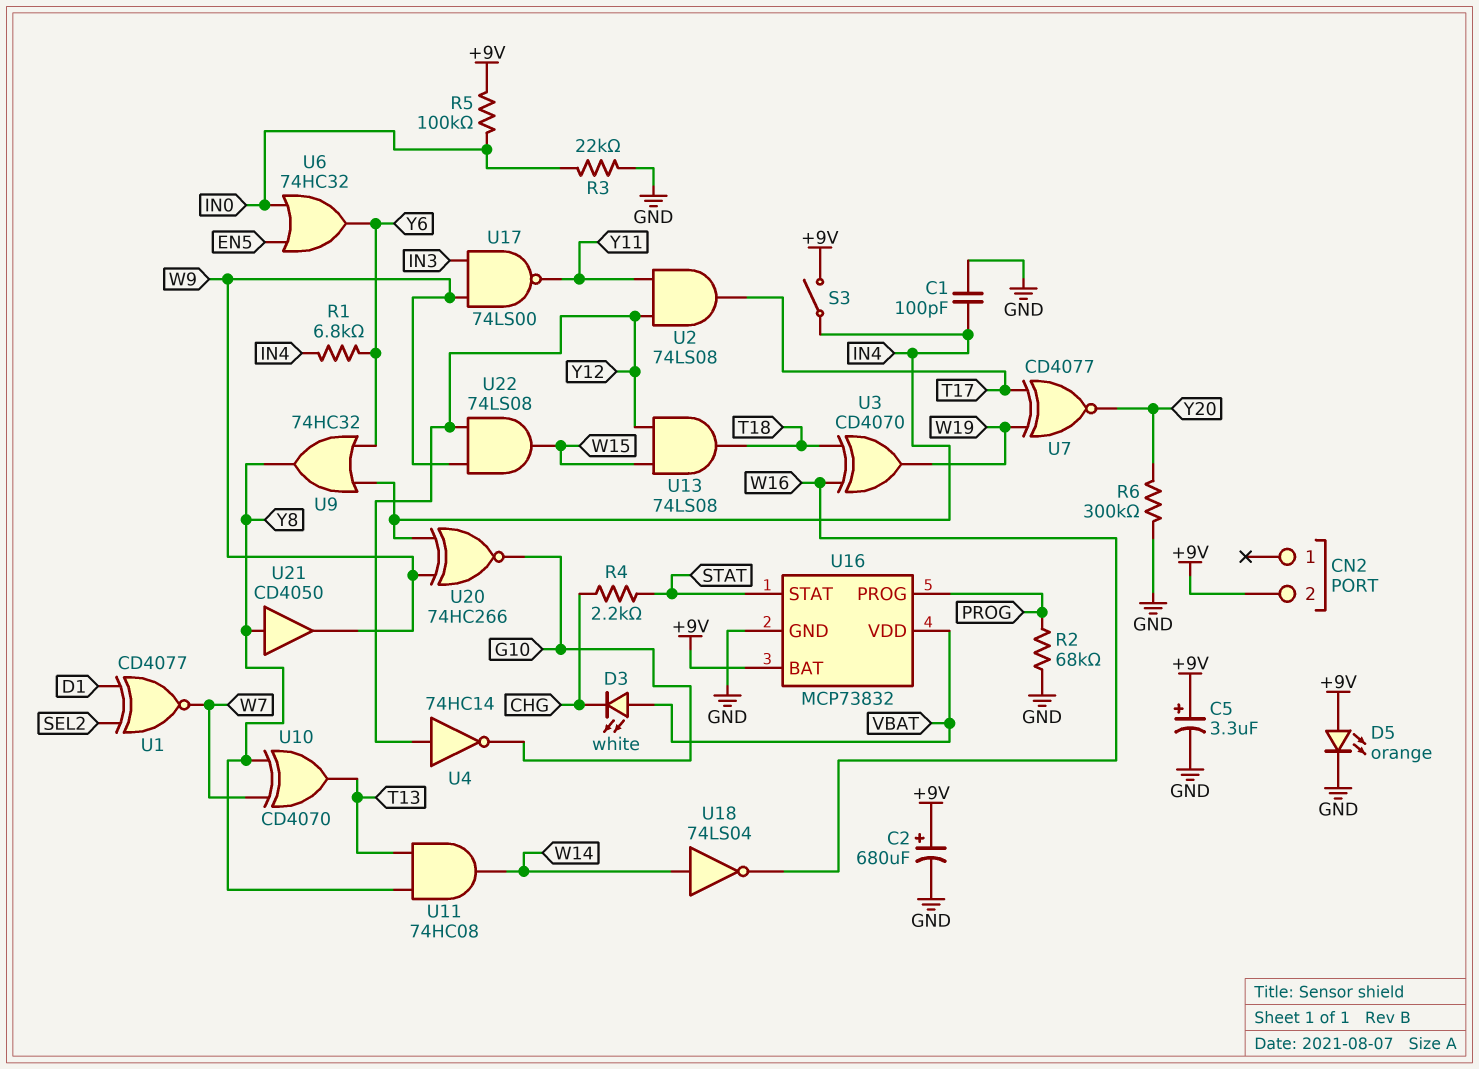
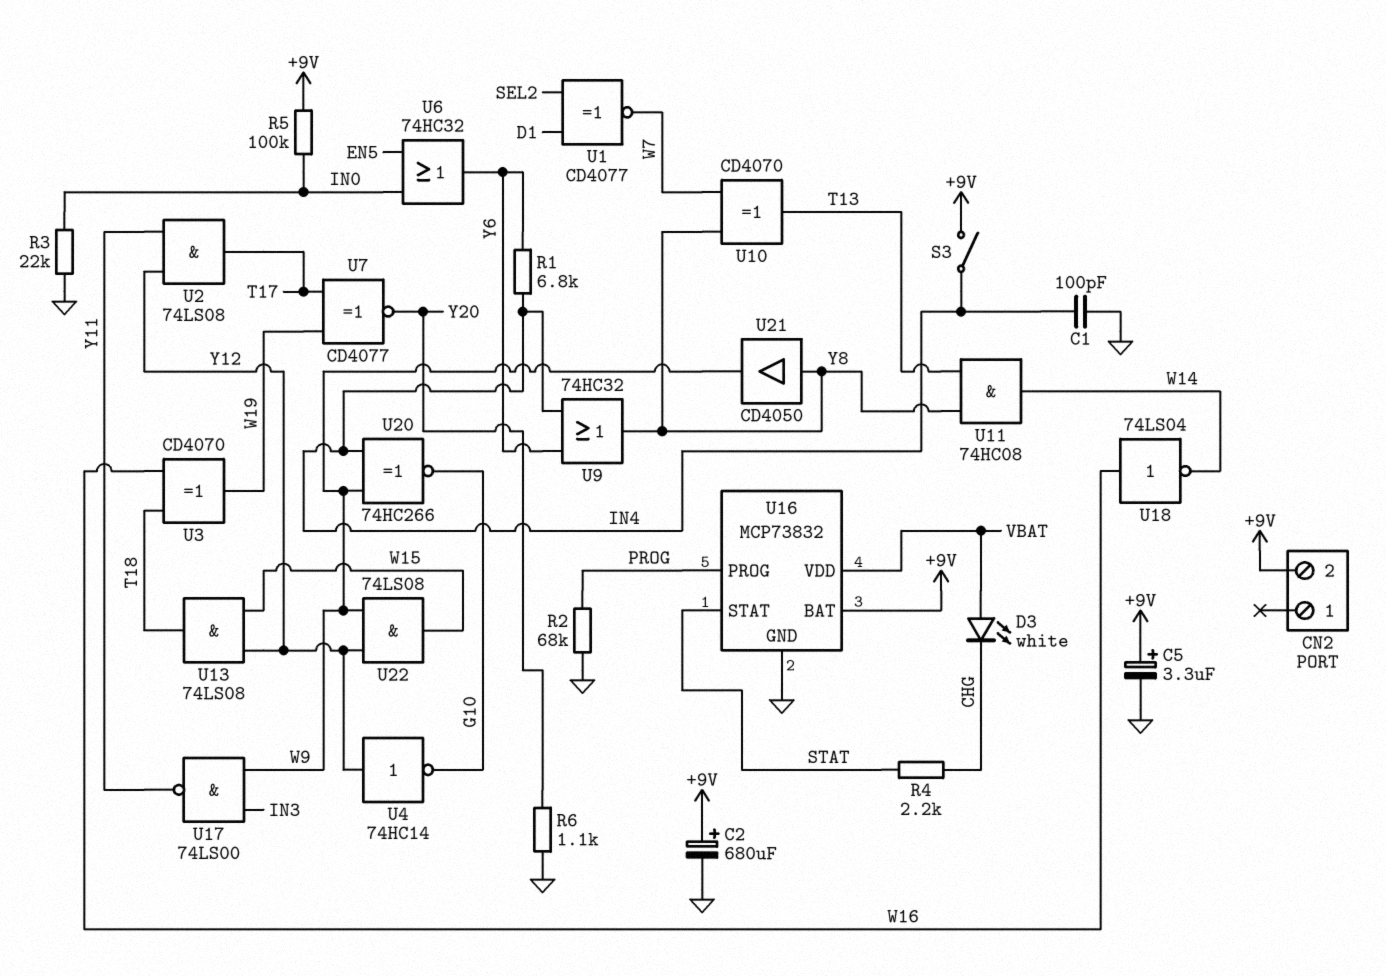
D5: LED orange (A +9V, K GND) -> none
R6: 300k (GND, Y20) -> 1.1k (GND, Y20)
U18: NOT 74LS04 (in W14, out W16) -> NOT 74LS04 (in W16, out W14)

